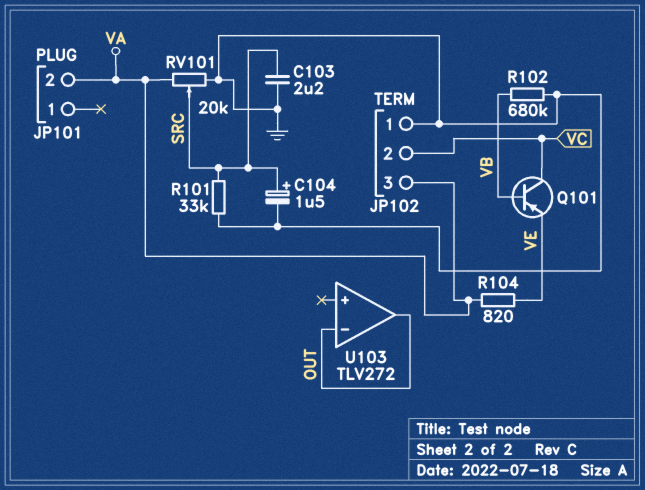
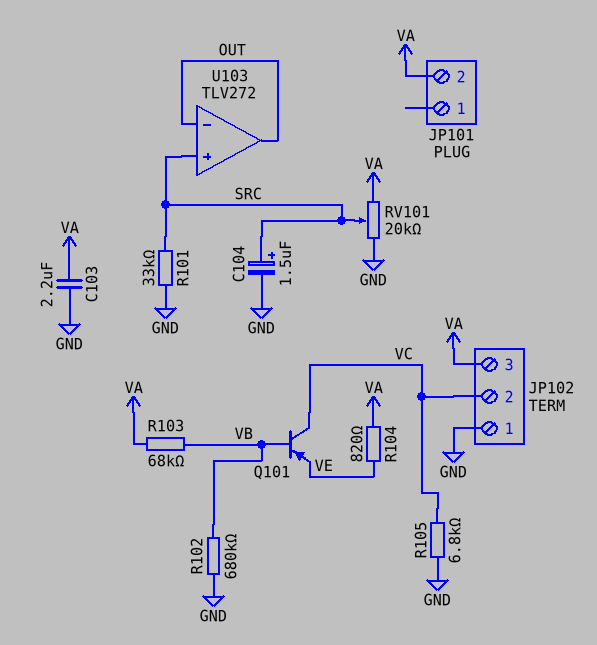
C103: 2.2uF (GND, SRC) -> 2.2uF (GND, VA)
R103: none -> 68k (VA, VB)
R105: none -> 6.8k (GND, VC)
U103 pin in+: none -> SRC

